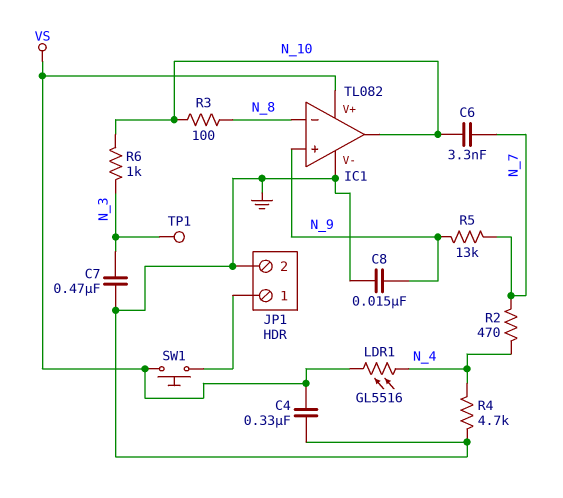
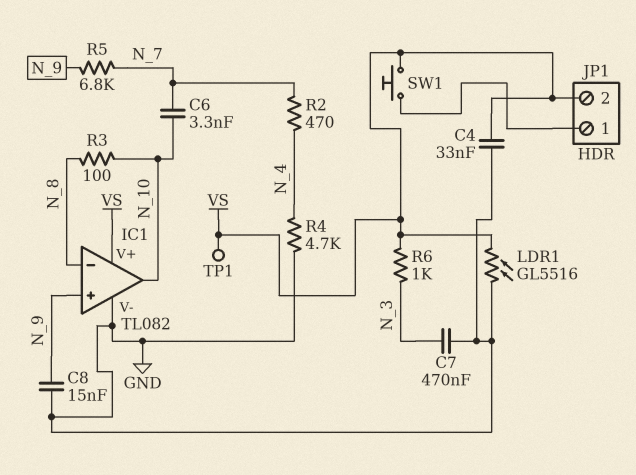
C4: 330nF (GND, VS) -> 33nF (GND, VS)
JP1 pin 2: GND -> VS
LDR1: GL5516 (N_4, VS) -> GL5516 (GND, VS)
R5: 13k (N_7, N_9) -> 6.8k (N_7, N_9)
R6: 1k (N_3, N_10) -> 1k (N_3, VS)
TP1: test point (N_3) -> test point (VS)

